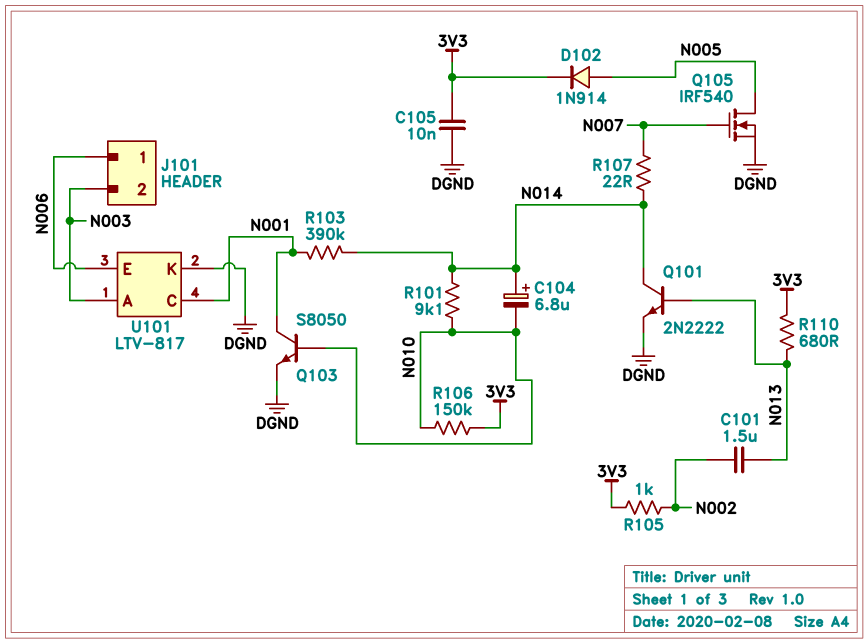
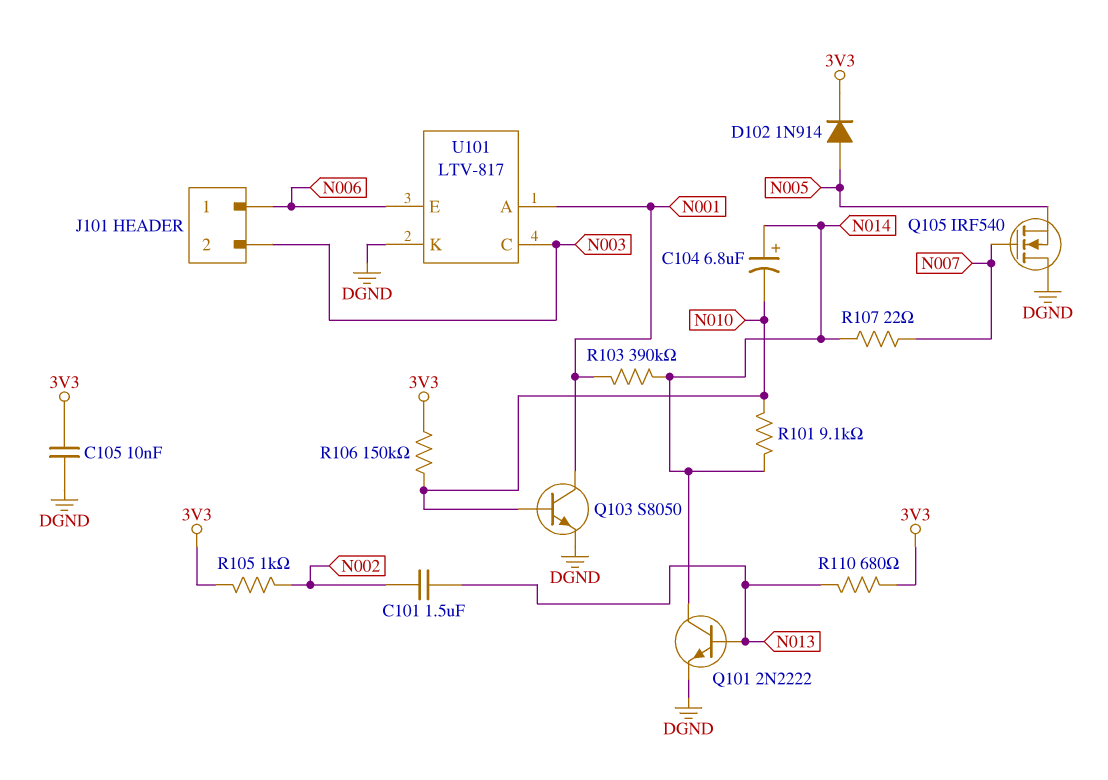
Q105: NMOS IRF540 (G N007, D N005, S DGND) -> NMOS IRF540 (G N007, D DGND, S N005)
U101 pin A: N003 -> N001
U101 pin C: N001 -> N003

